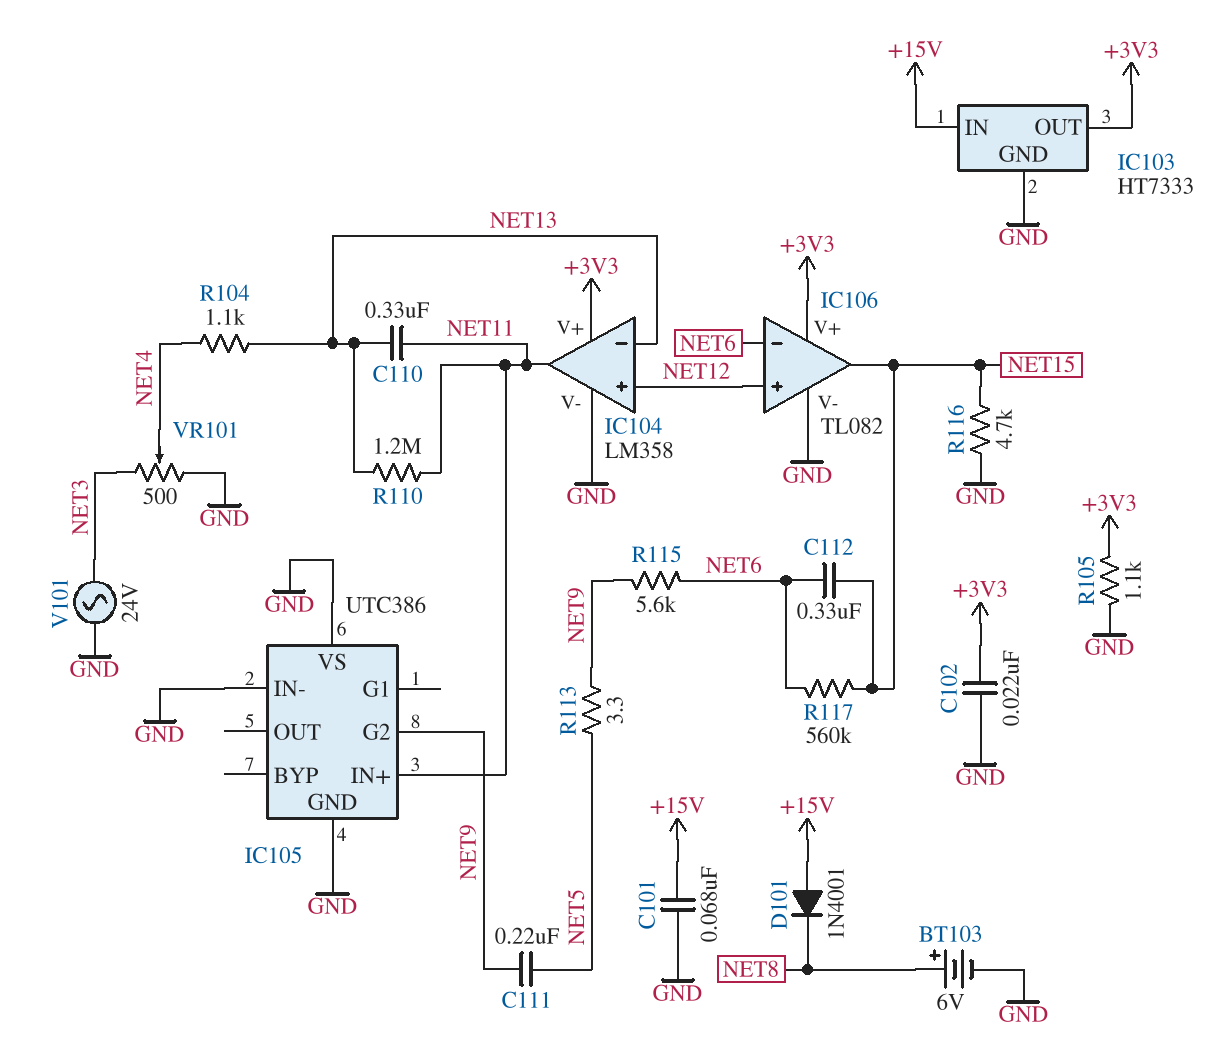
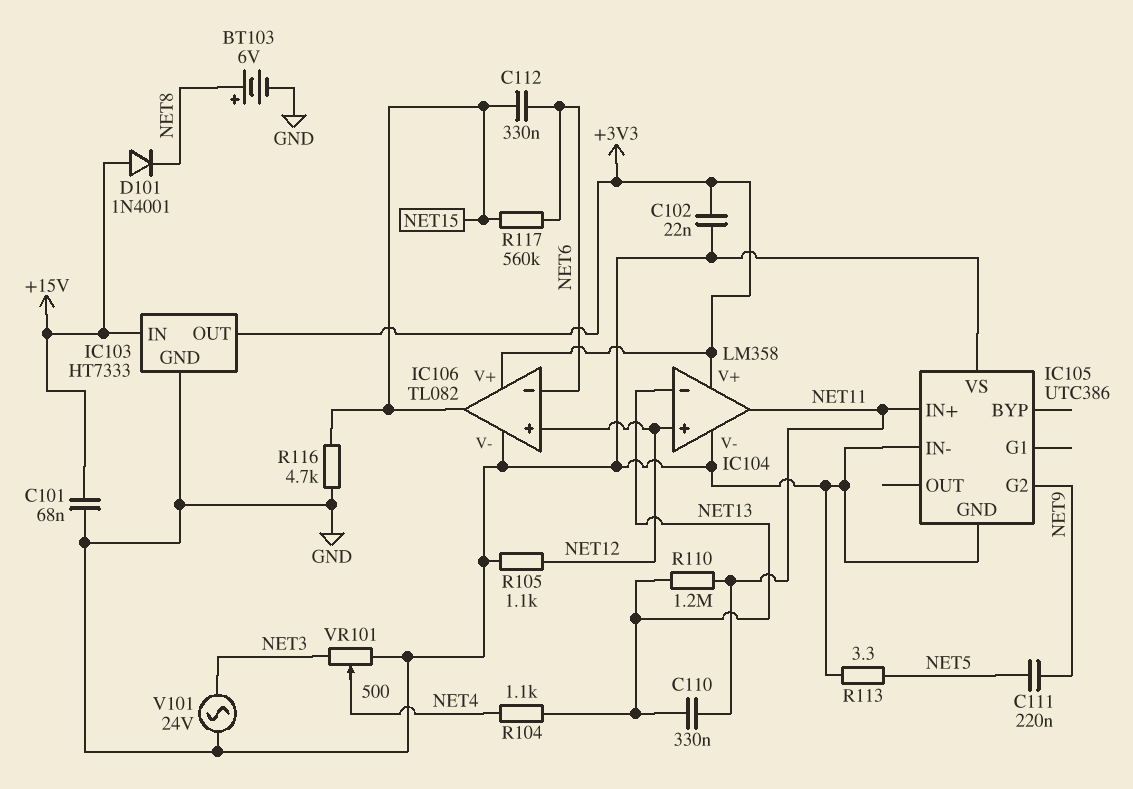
R105: 1.1k (+3V3, GND) -> 1.1k (GND, NET12)
R113: 3.3 (NET5, NET9) -> 3.3 (GND, NET5)
R115: 5.6k (NET6, NET9) -> none

